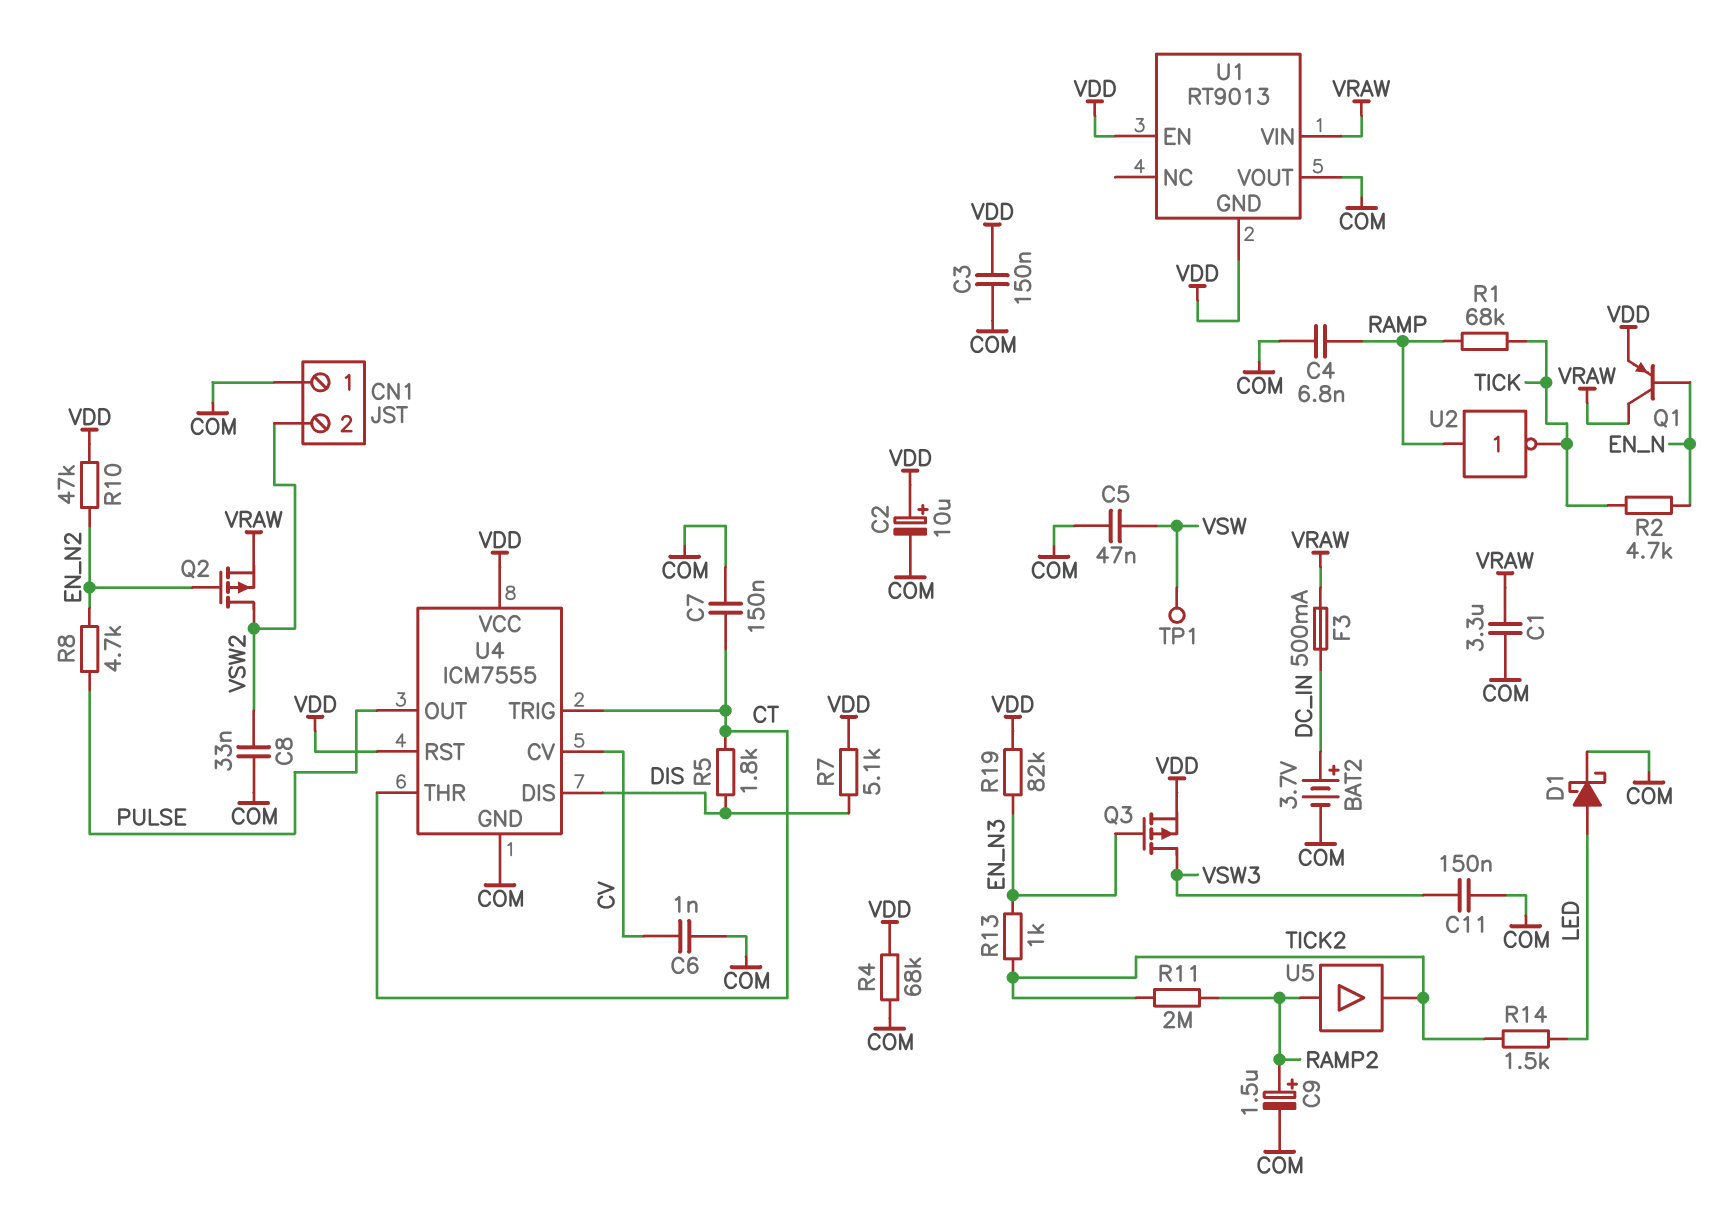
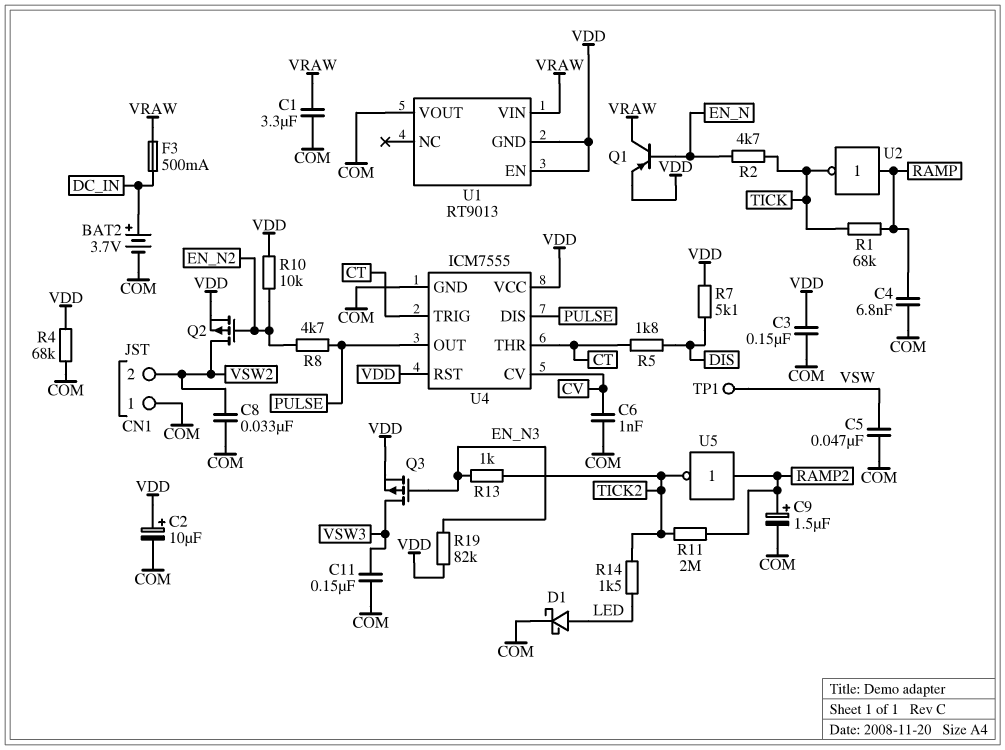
C7: 150nF (COM, CT) -> none
Q2: PMOS (G EN_N2, D VSW2, S VRAW) -> PMOS (G EN_N2, D VSW2, S VDD)
R10: 47k (EN_N2, VDD) -> 10k (EN_N2, VDD)
U4 pin DIS: DIS -> PULSE
U5: buffer (in RAMP2, out TICK2) -> NOT (in RAMP2, out TICK2)

